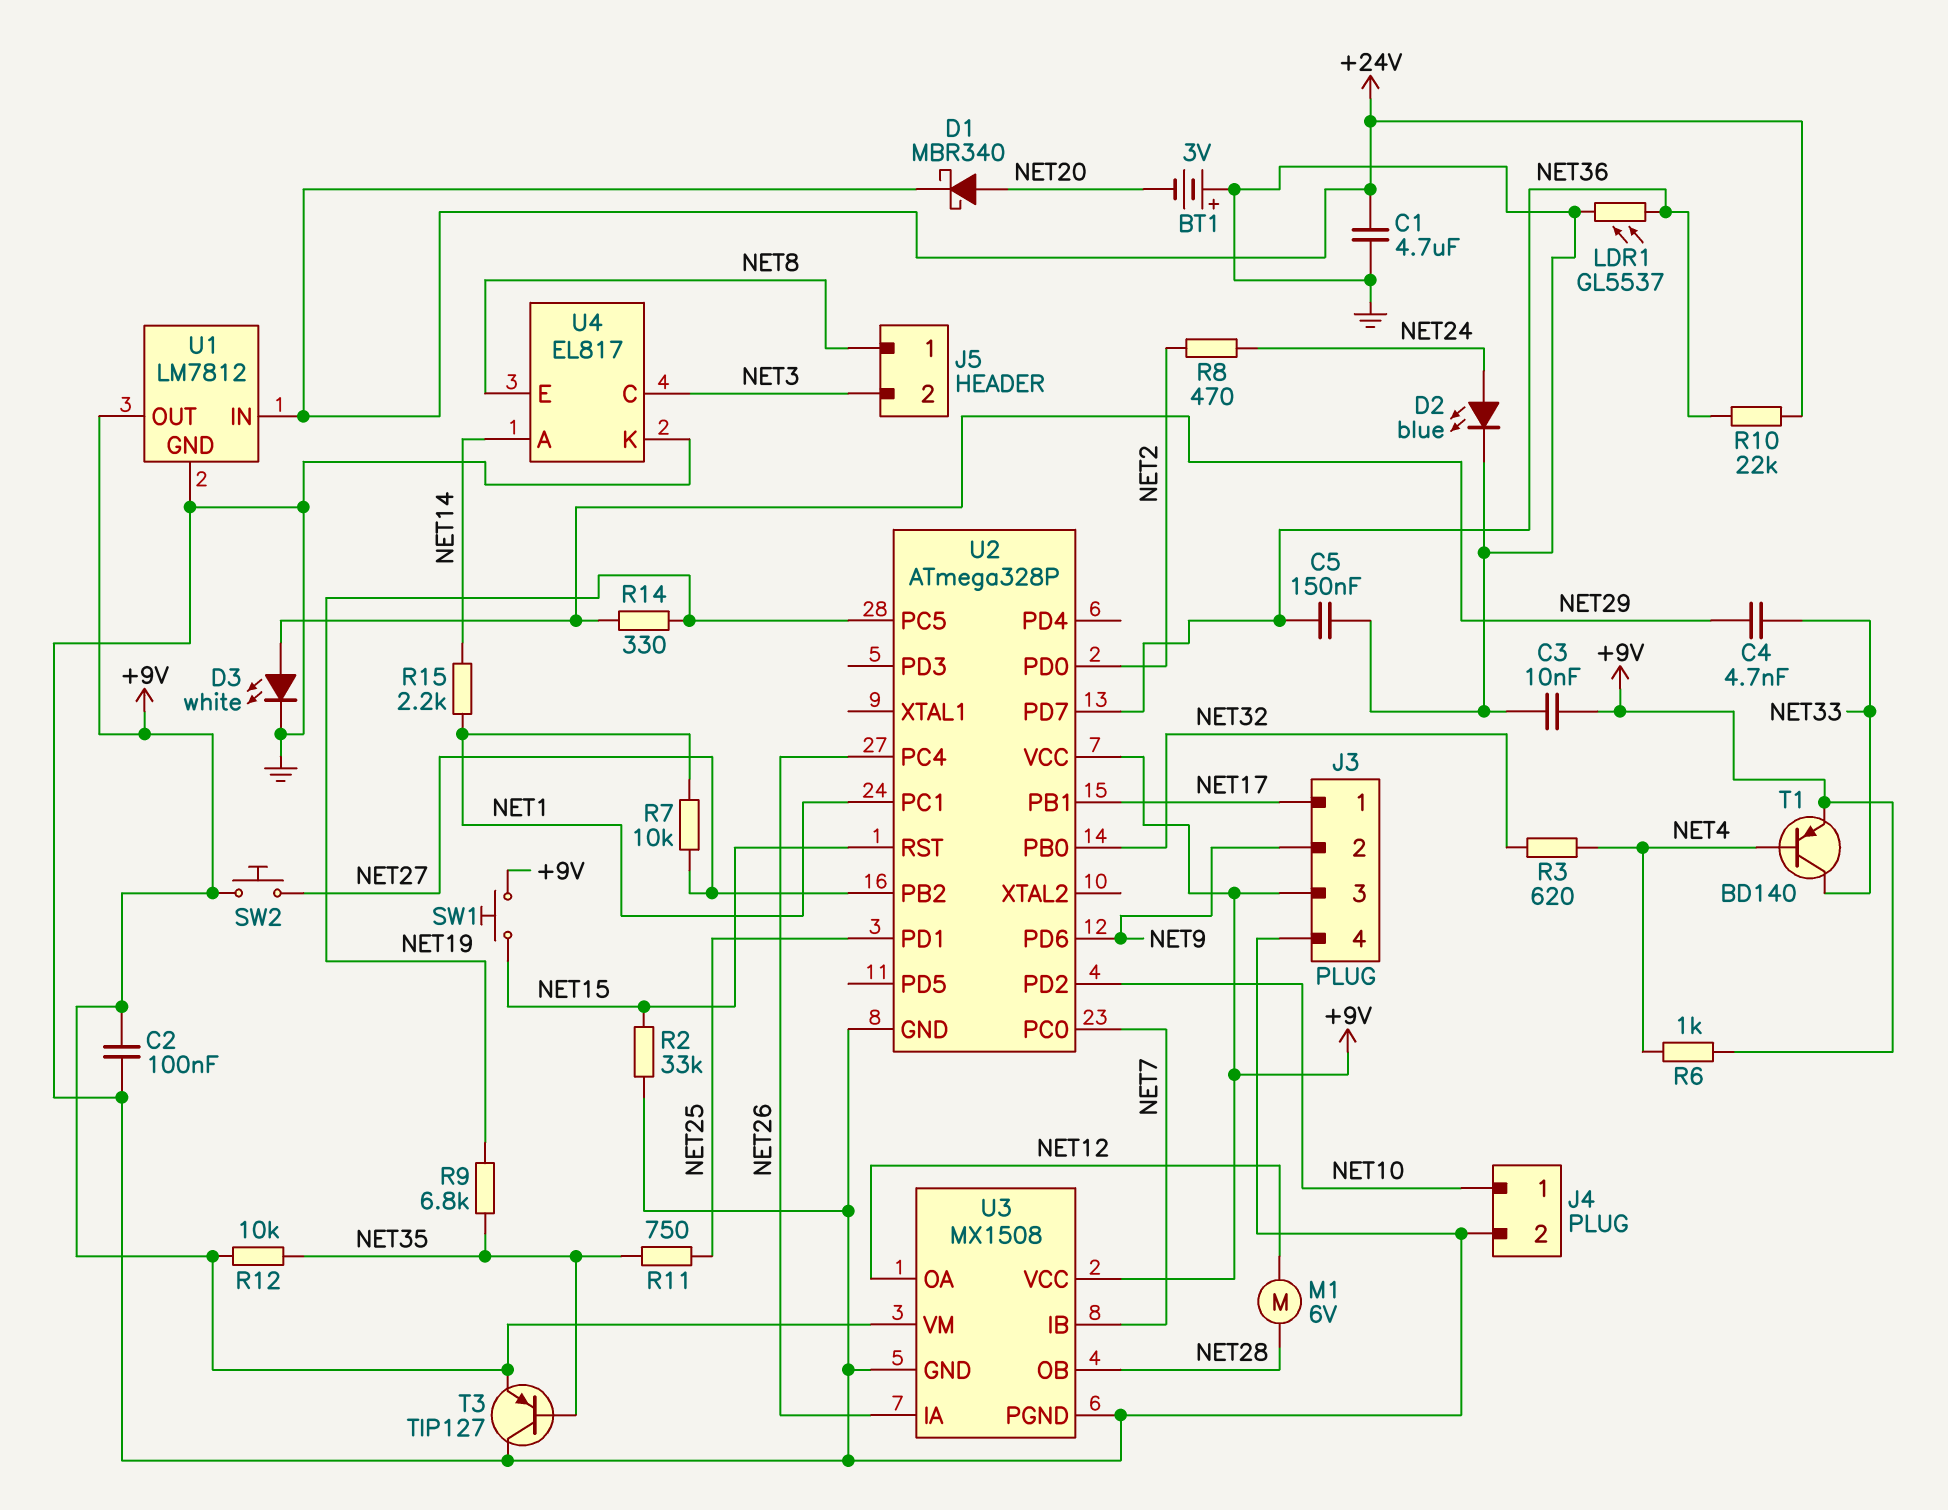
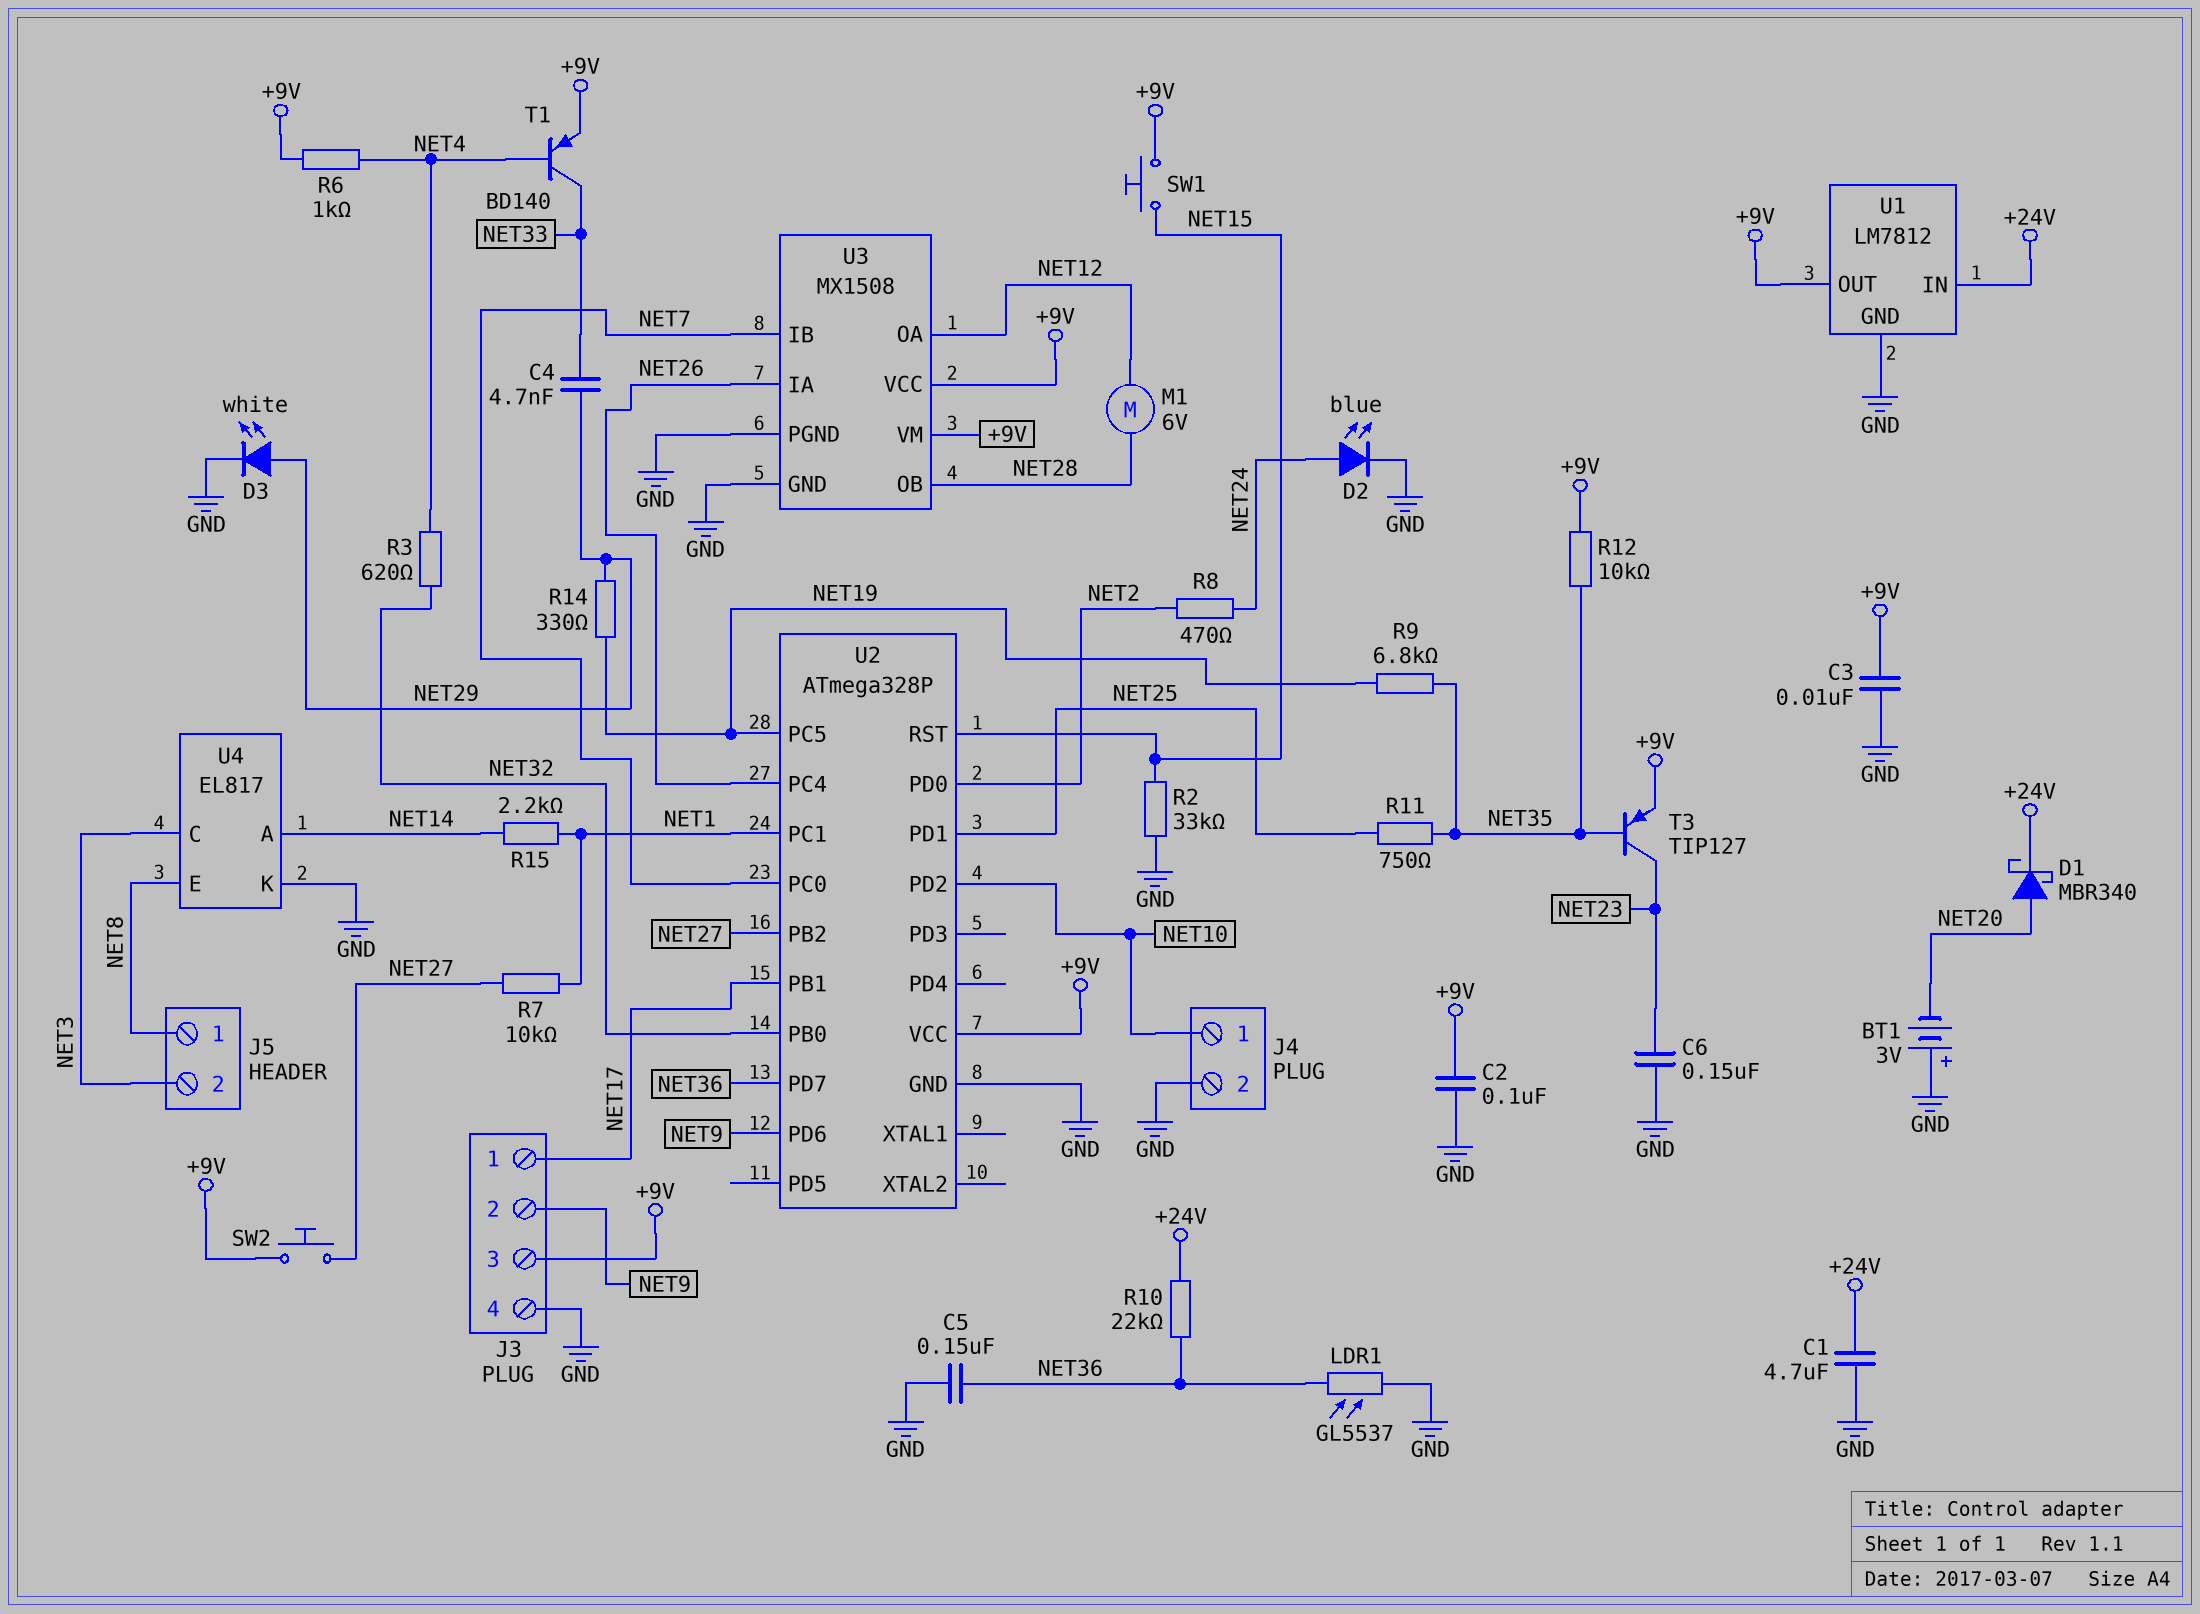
C6: none -> 150nF (GND, NET23)
T3: PNP TIP127 (B NET35, C GND, E +9V) -> PNP TIP127 (B NET35, C NET23, E +9V)

